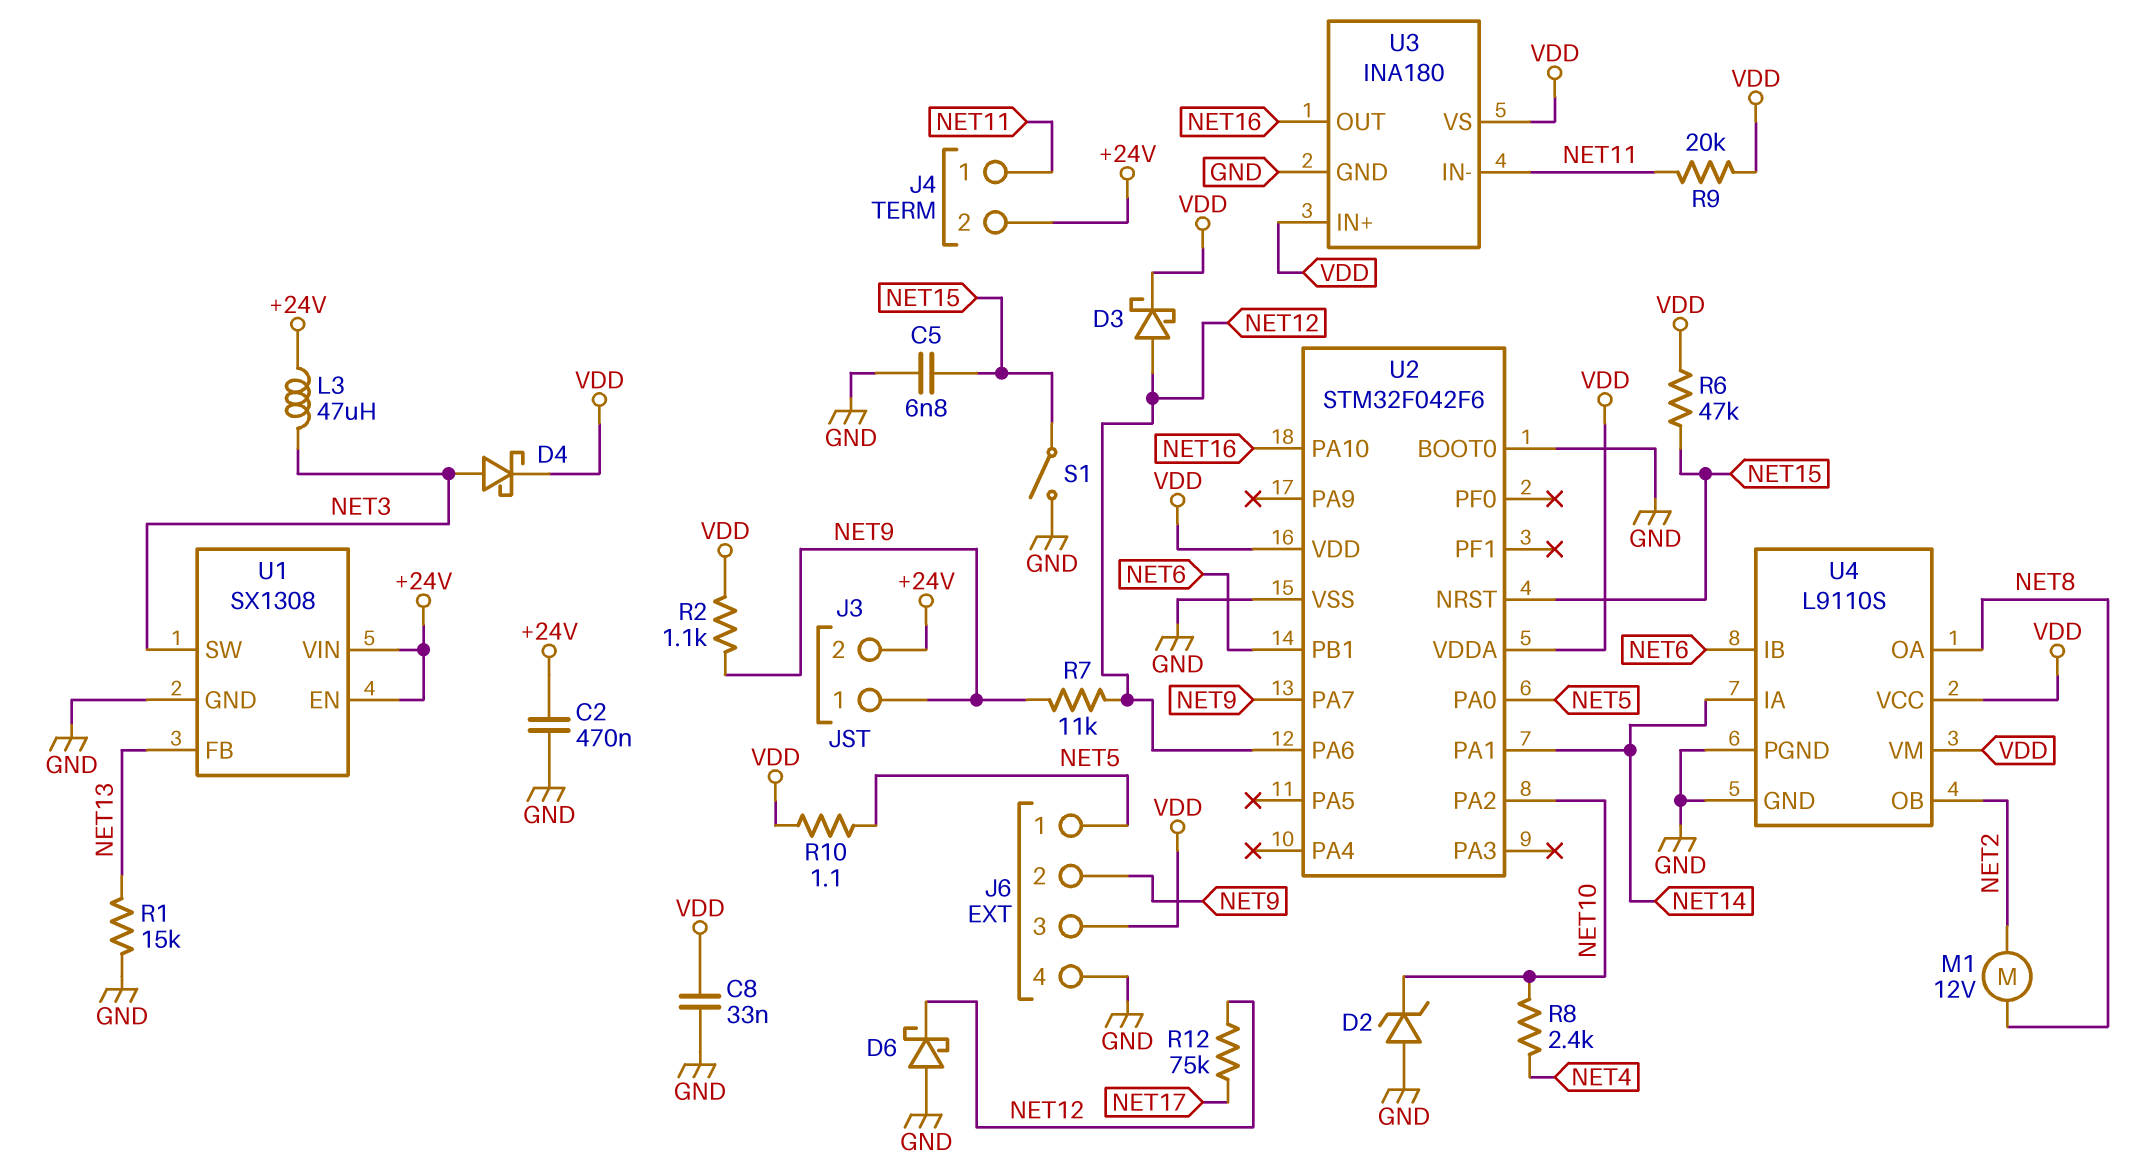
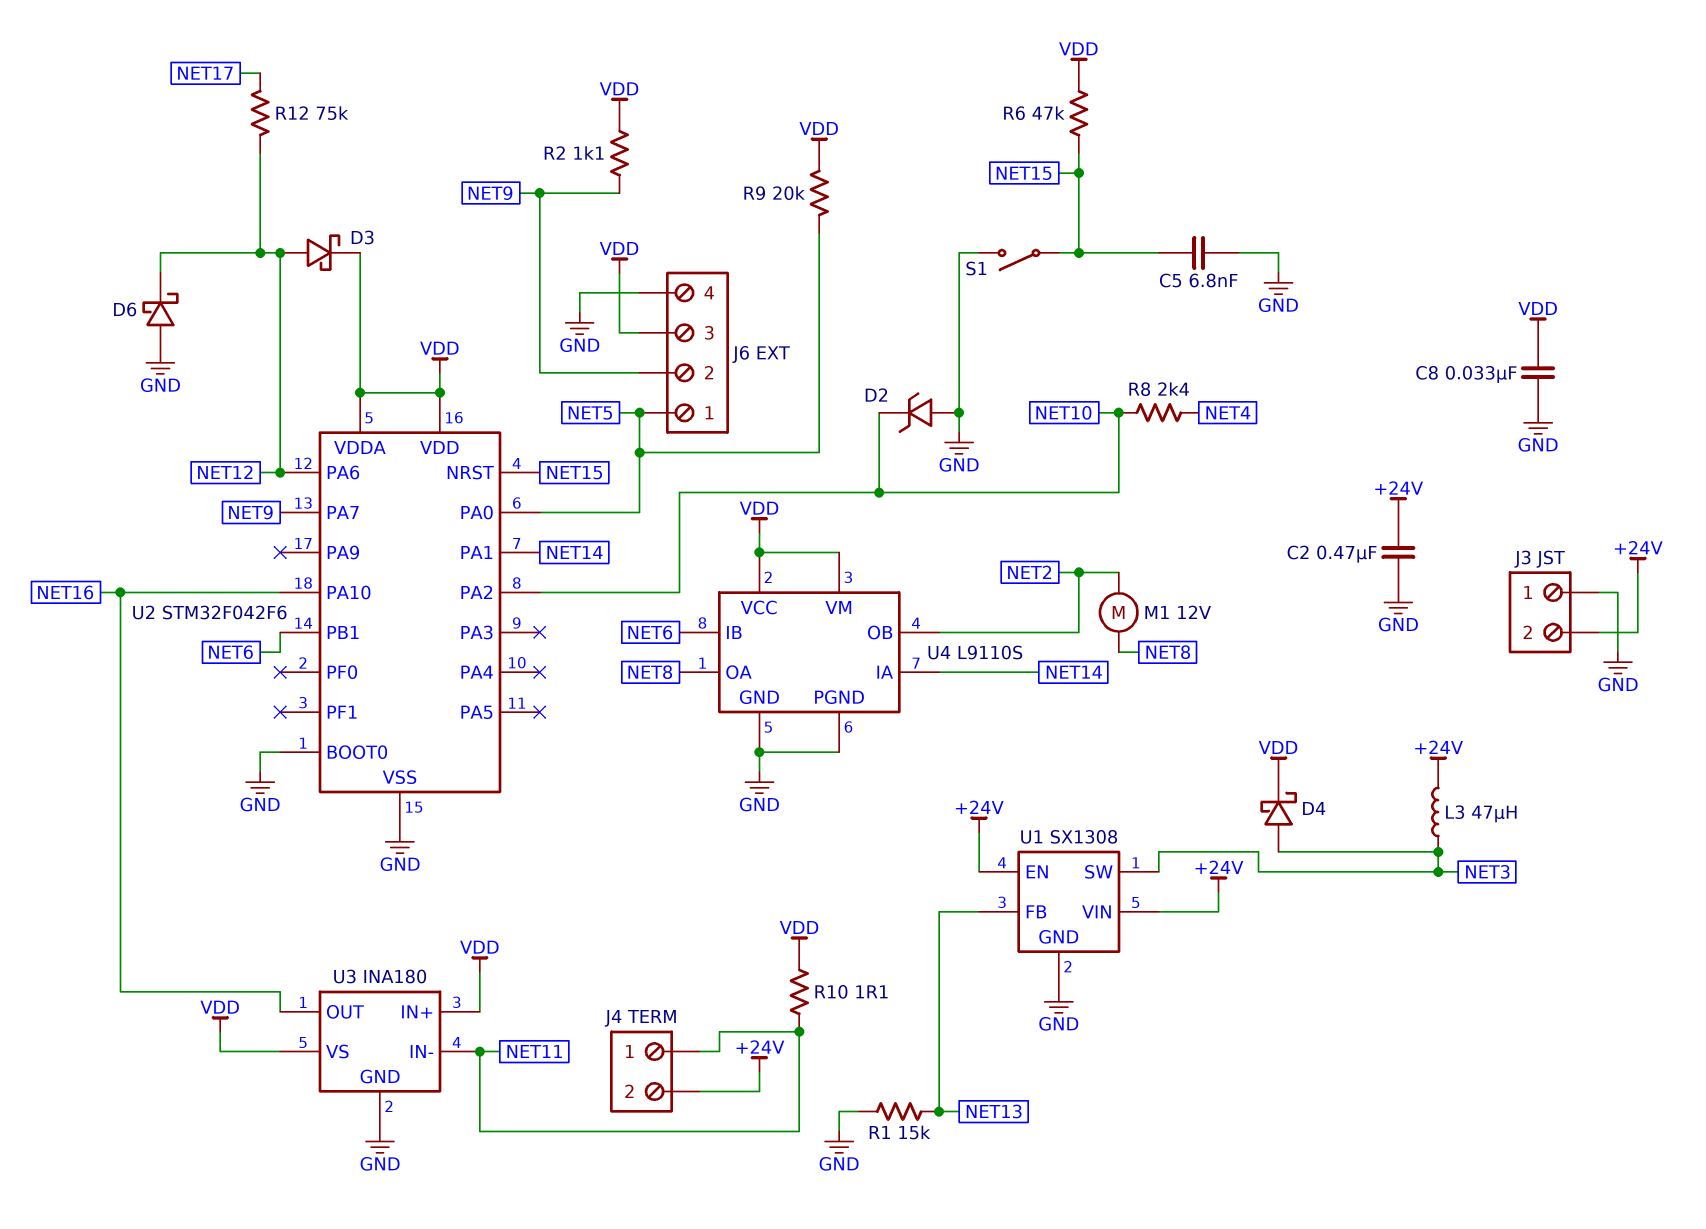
J3 pin 1: NET9 -> GND
R7: 11k (NET9, NET12) -> none
R9: 20k (NET11, VDD) -> 20k (NET5, VDD)
R10: 1.1 (NET5, VDD) -> 1.1 (NET11, VDD)

